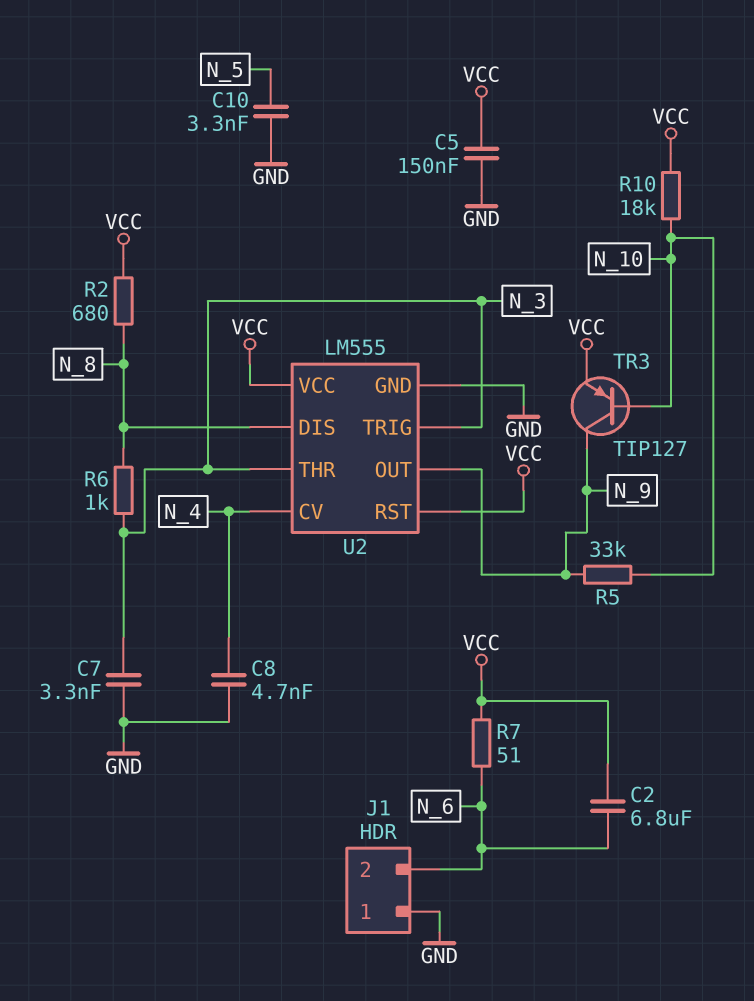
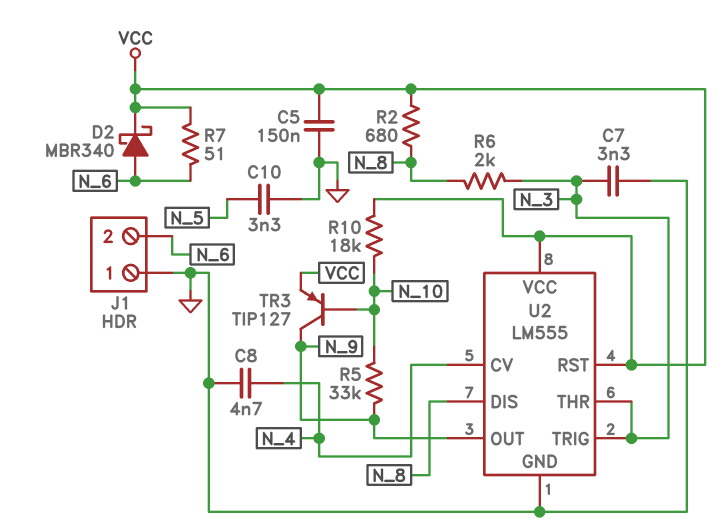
C2: 6.8uF (N_6, VCC) -> none
D2: none -> schottky MBR340 (A N_6, K VCC)
R6: 1k (N_3, N_8) -> 2k (N_3, N_8)

